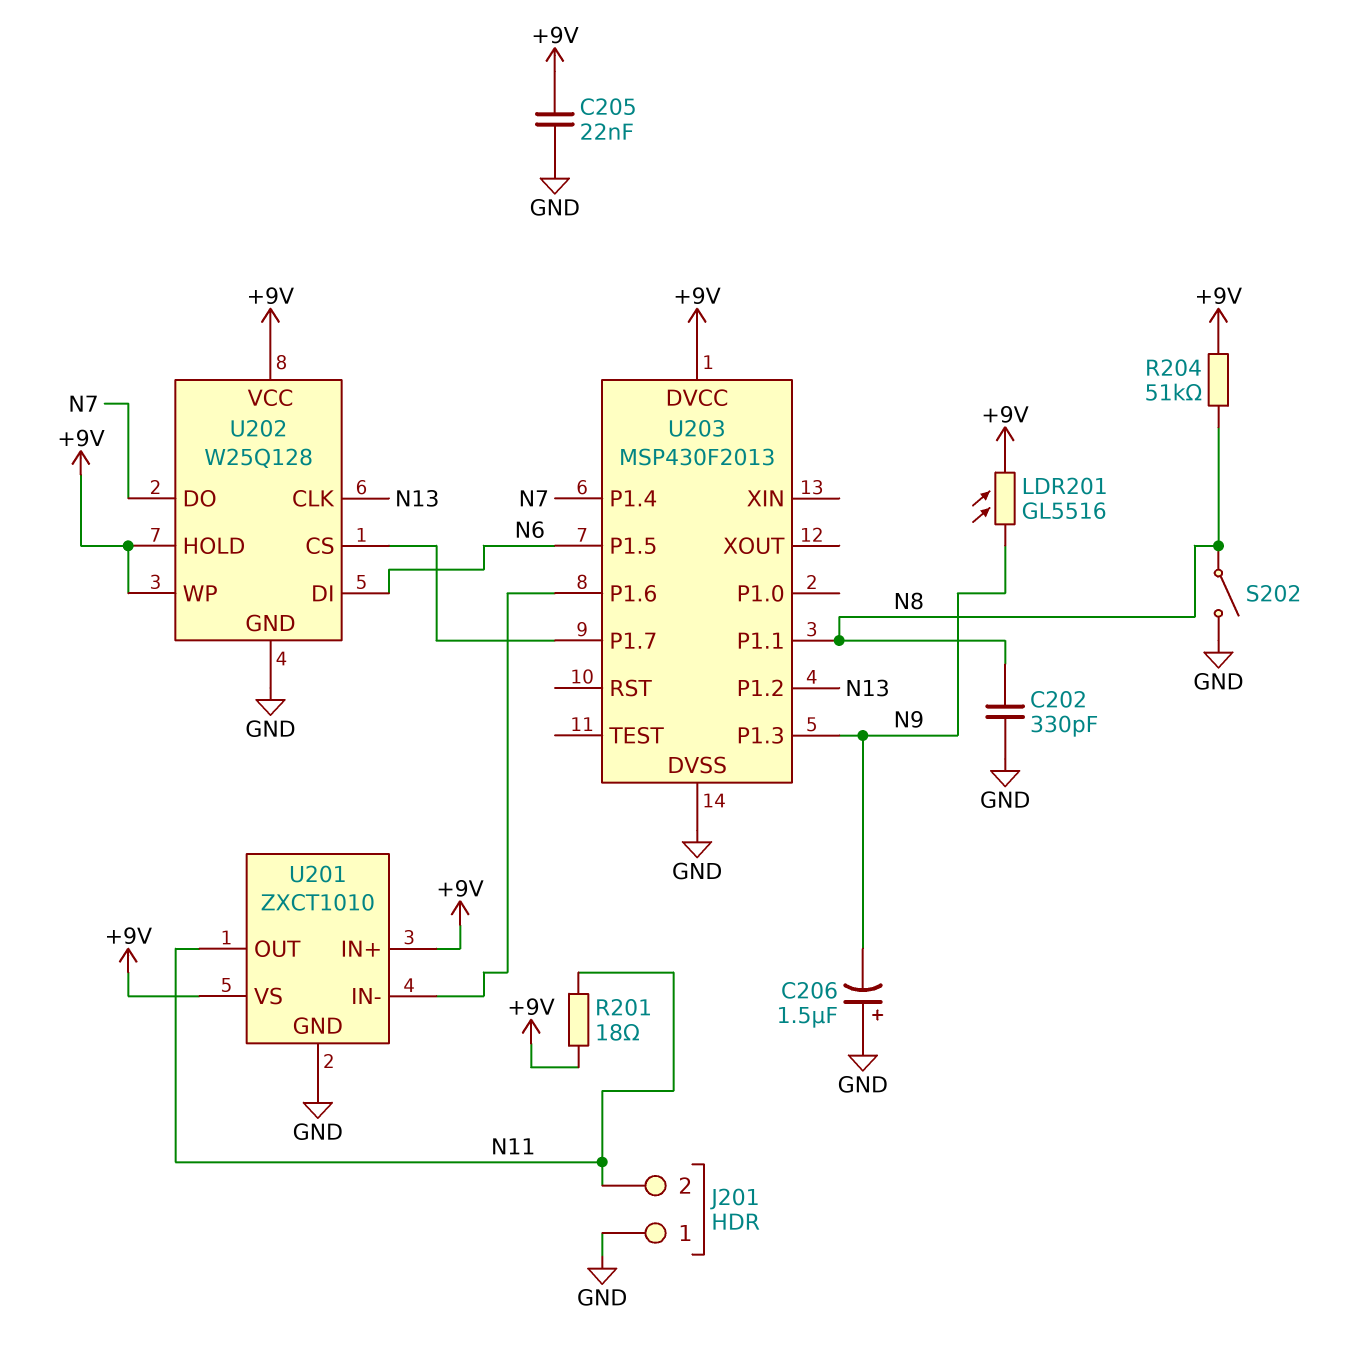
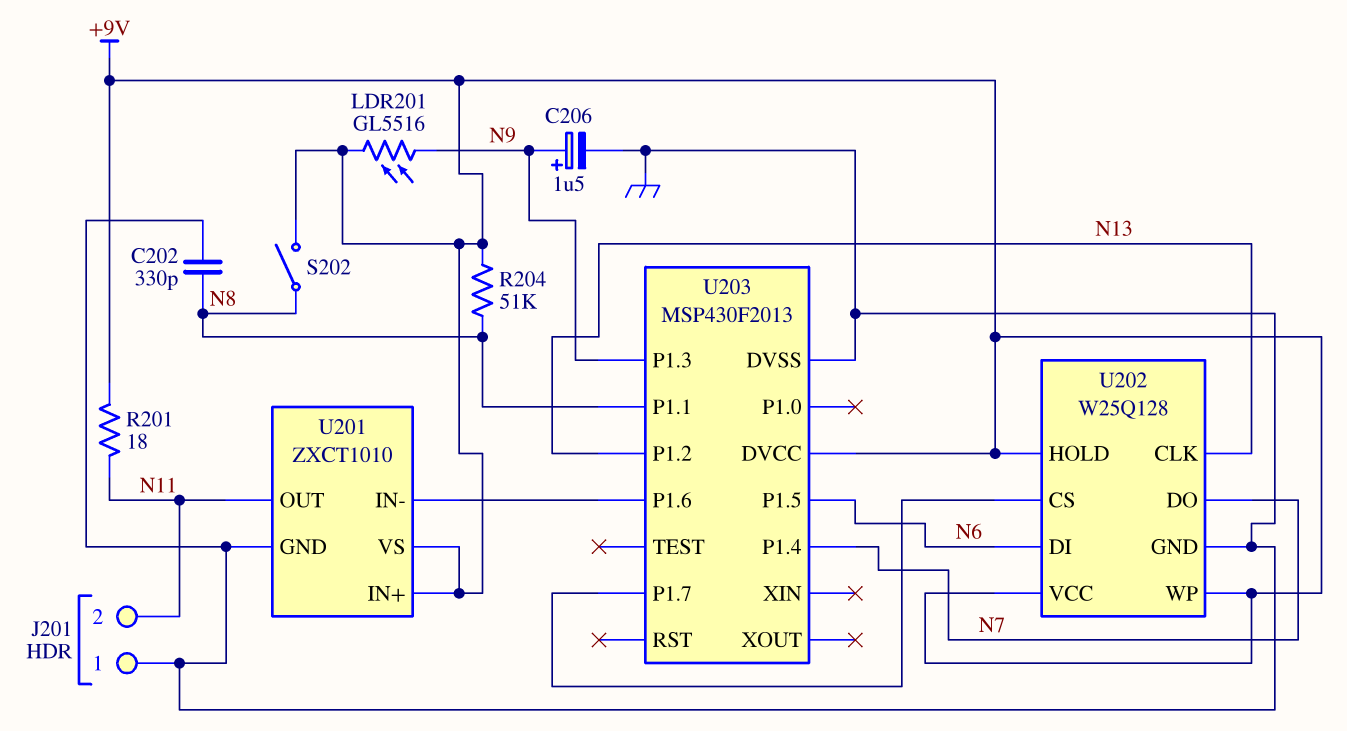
C205: 22nF (+9V, GND) -> none
C206: 1.5uF (plus GND, minus N9) -> 1.5uF (plus N9, minus GND)
S202: switch (GND, N8) -> switch (+9V, N8)

